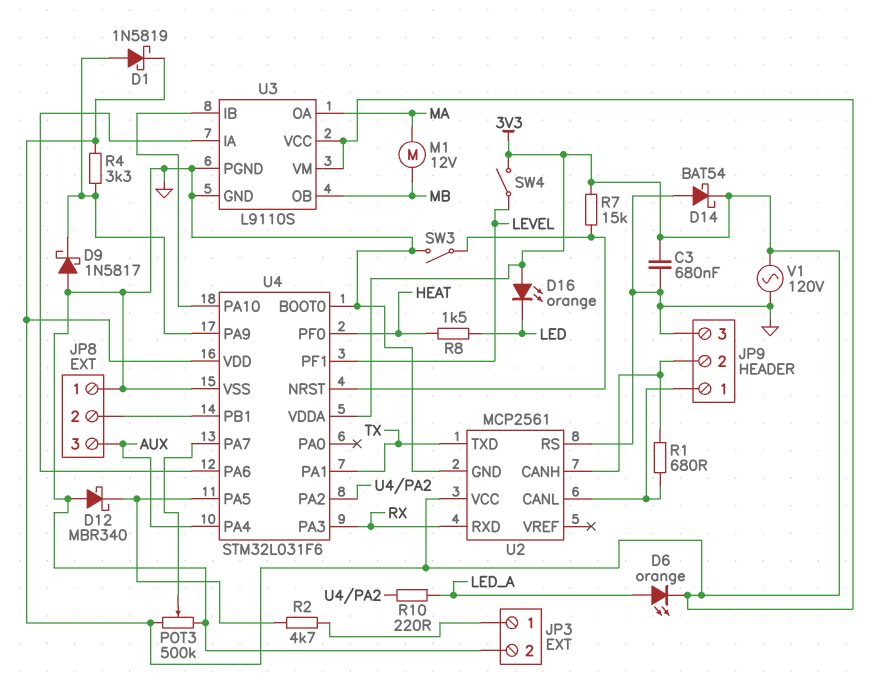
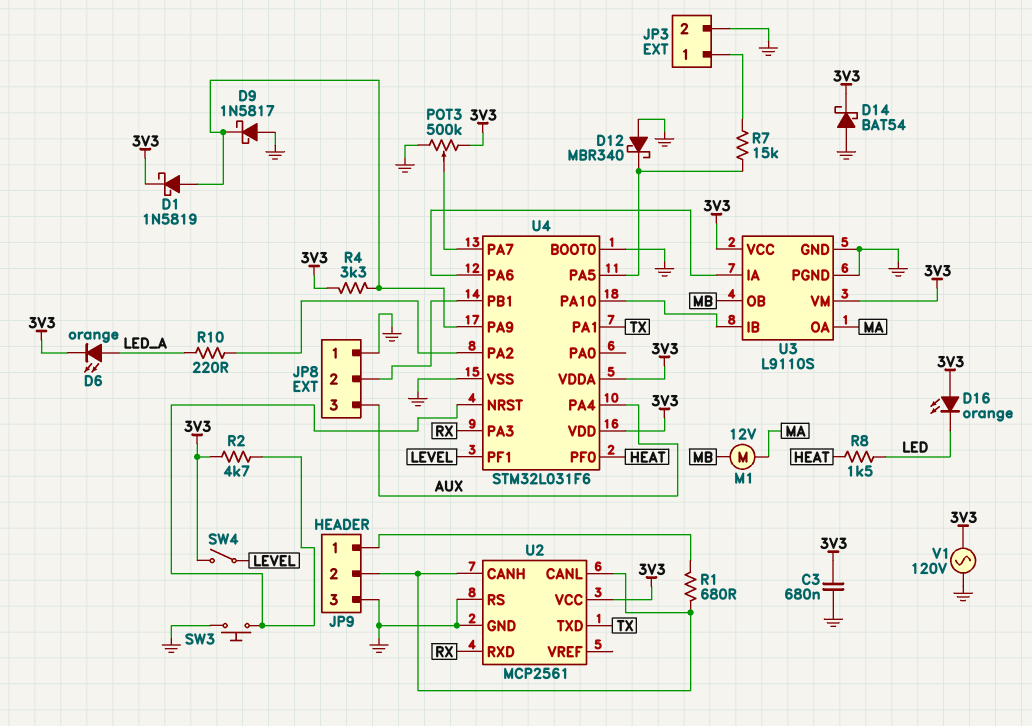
R2: 4.7k (JP3/1, U4/PA5) -> 4.7k (3V3, U4/NRST)
R7: 15k (3V3, U4/NRST) -> 15k (JP3/1, U4/PA5)
SW3: switch (GND, U4/NRST) -> button (GND, U4/NRST)
U2 pin CANL: JP9/1 -> JP9/2

